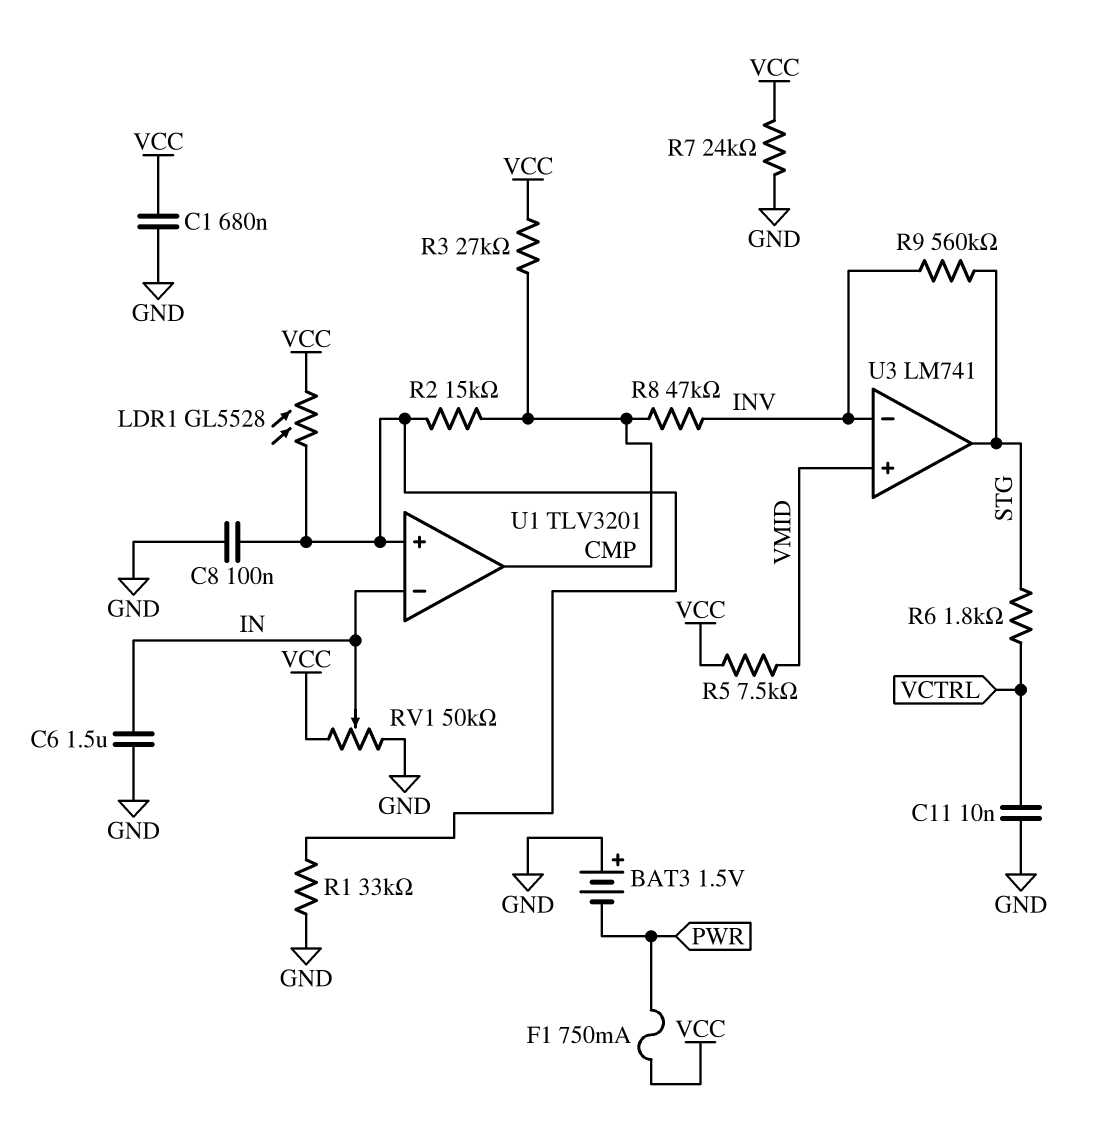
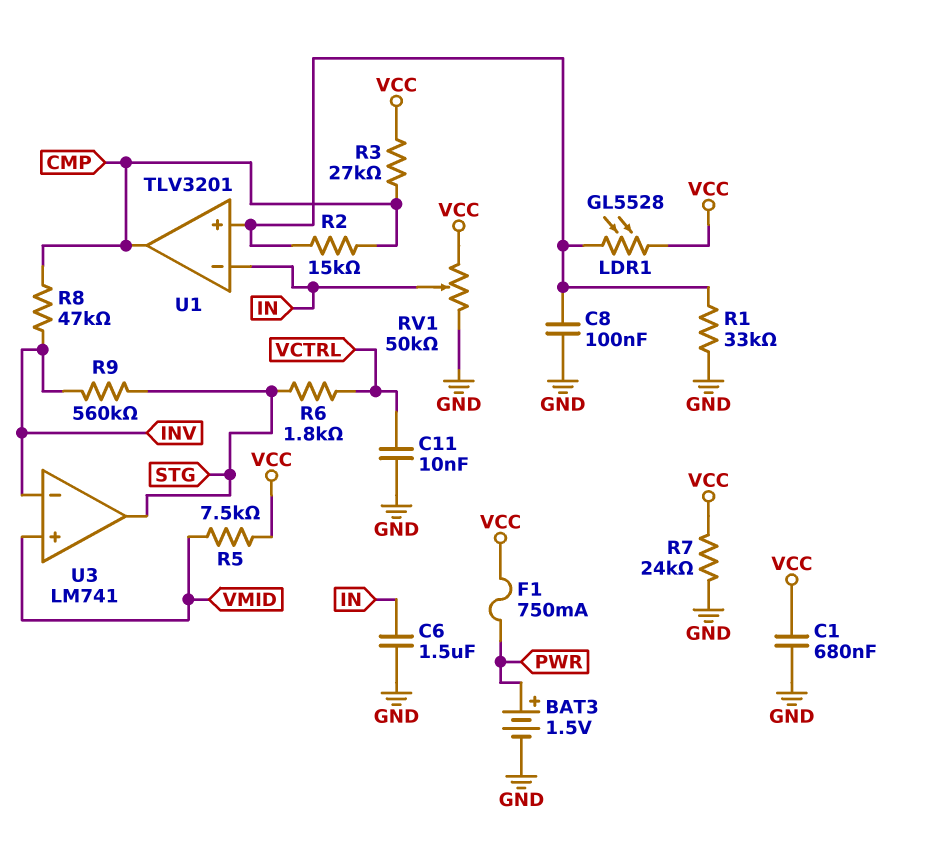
BAT3: 1.5V (plus GND, minus PWR) -> 1.5V (plus PWR, minus GND)

